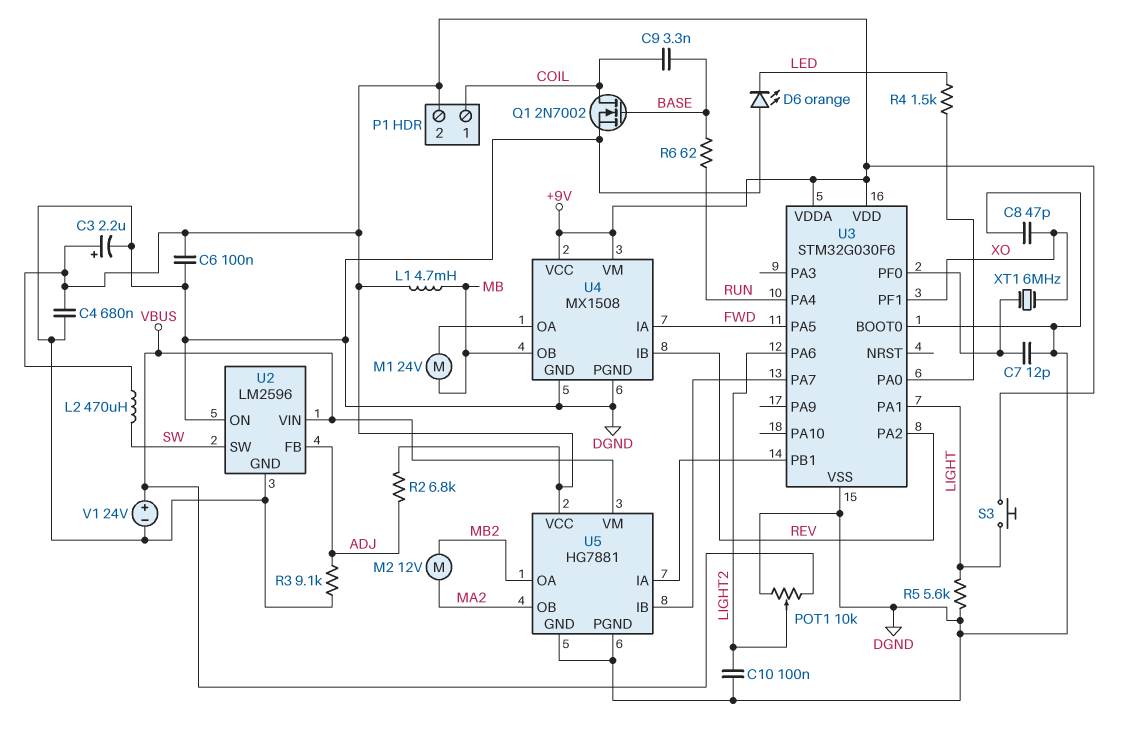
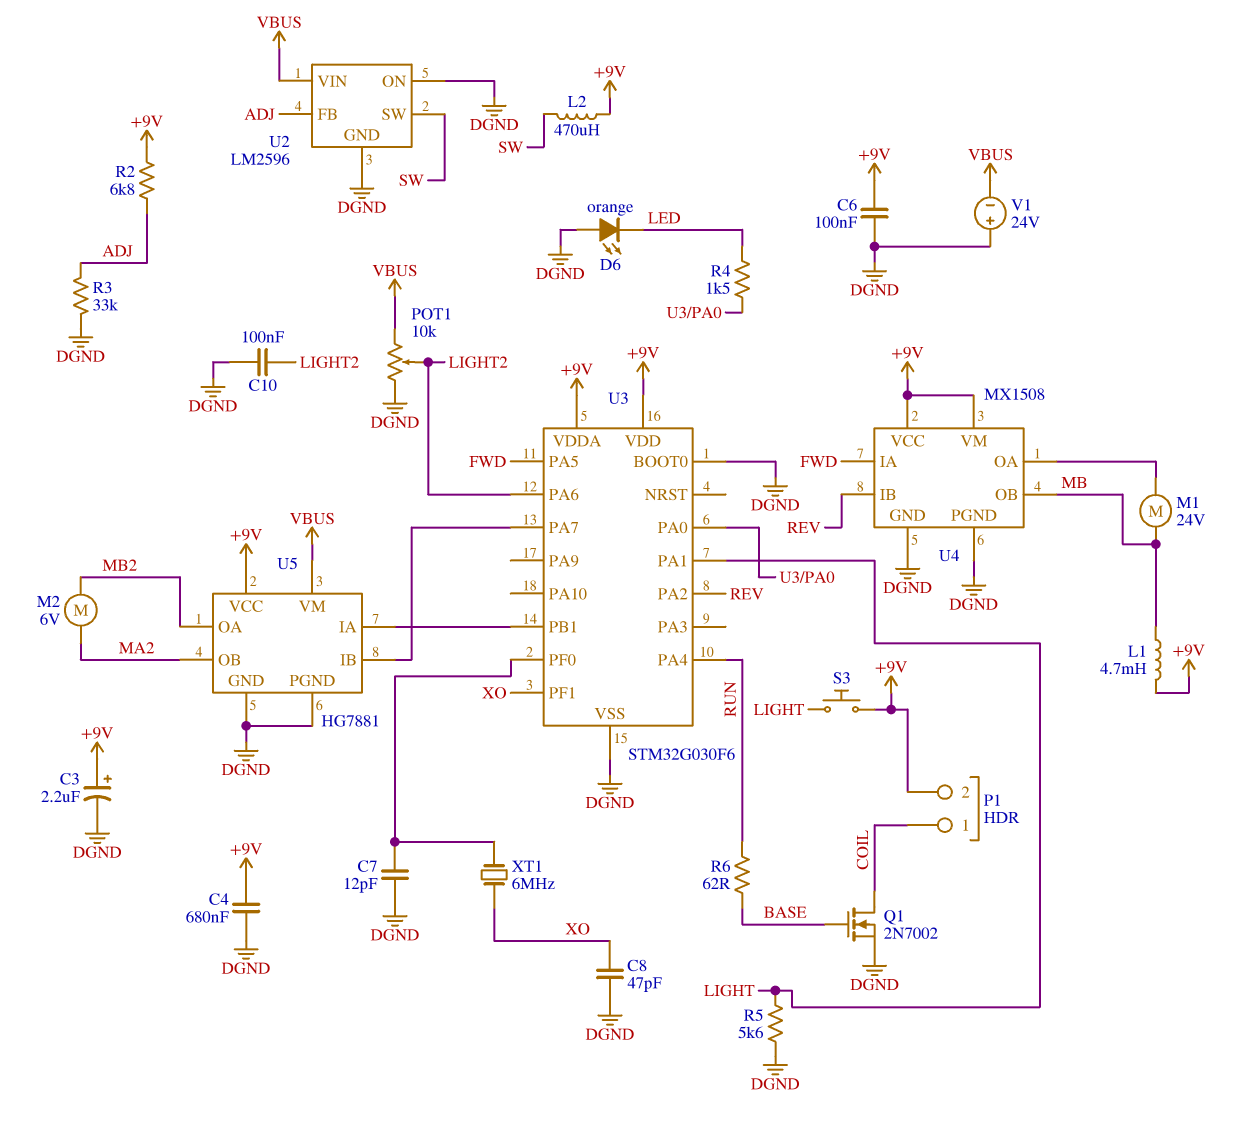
C9: 3.3nF (BASE, COIL) -> none
M2: motor 12V (MA2, MB2) -> motor 6V (MA2, MB2)
R3: 9.1k (ADJ, DGND) -> 33k (ADJ, DGND)
V1: 24V (plus VBUS, minus DGND) -> 24V (plus DGND, minus VBUS)

